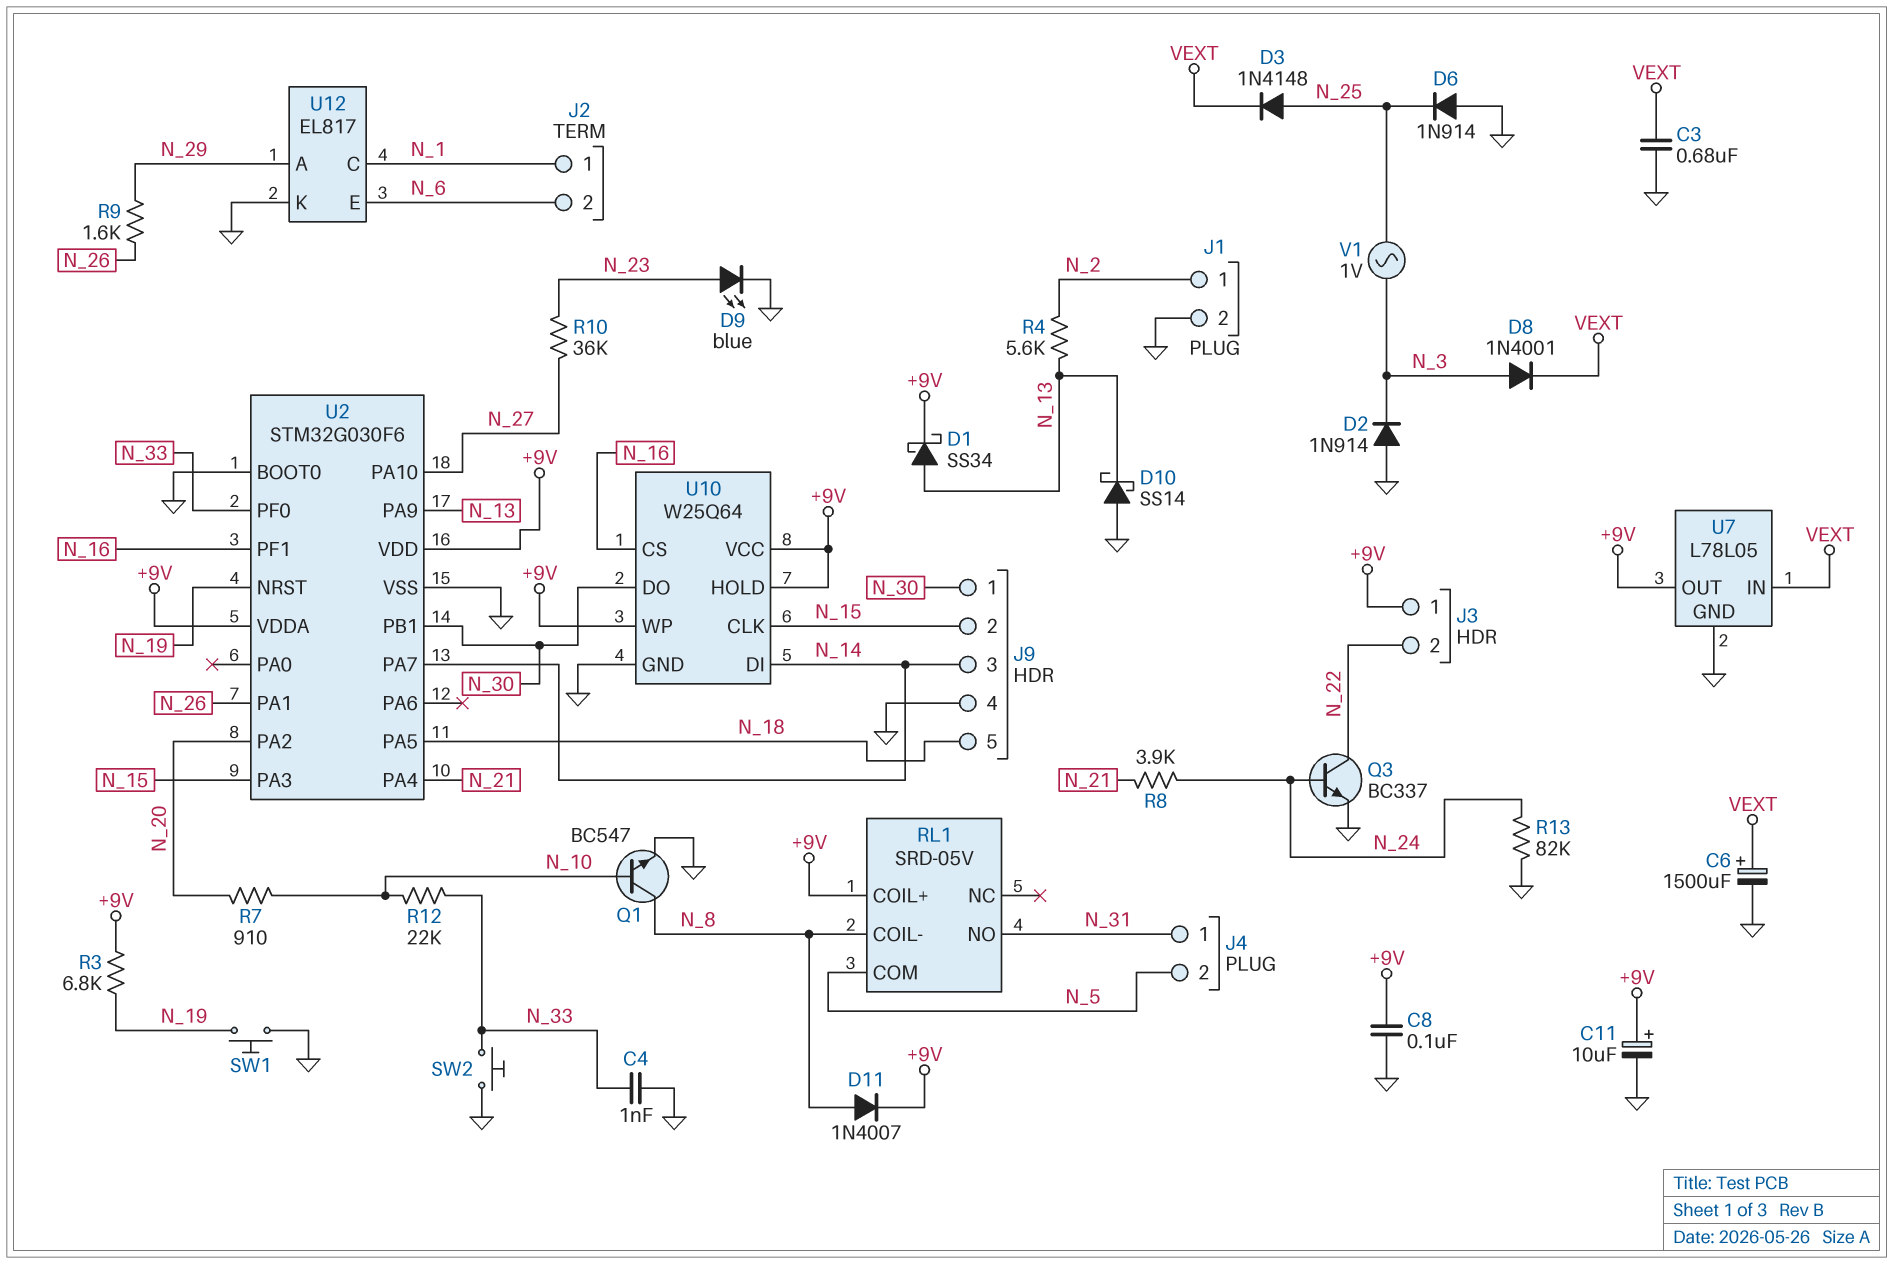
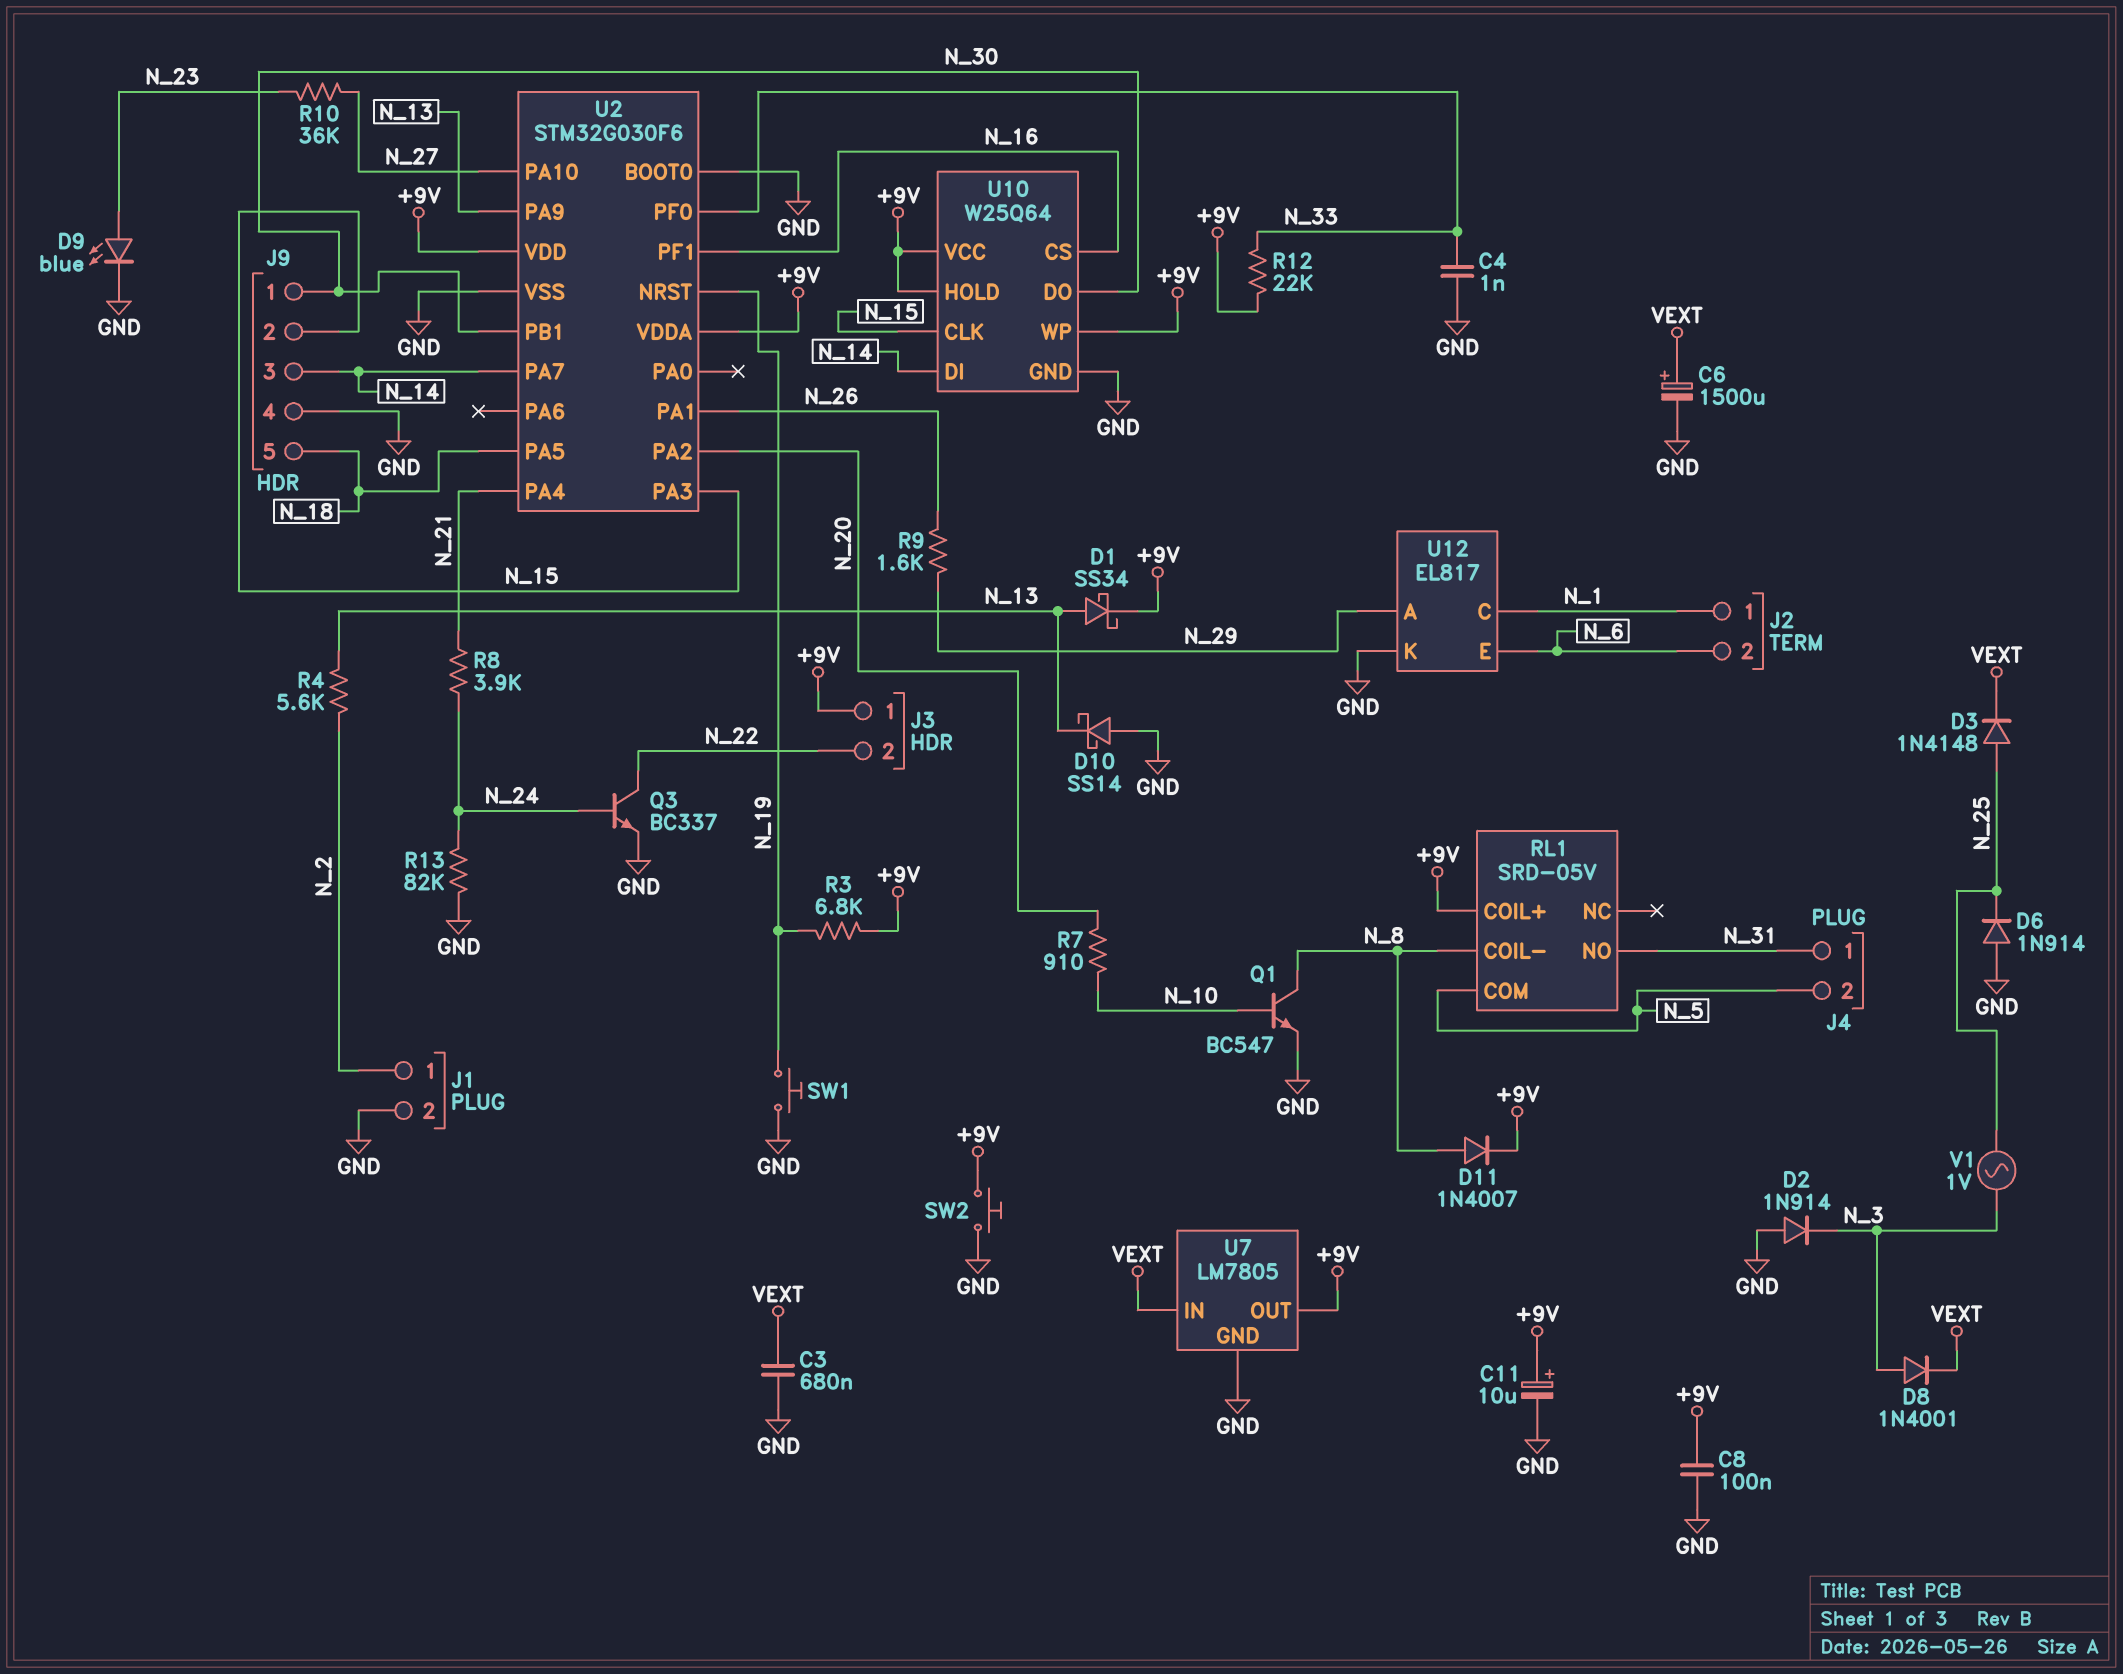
R12: 22k (N_10, N_33) -> 22k (+9V, N_33)
SW2: button (GND, N_33) -> button (+9V, GND)
U7: L78L05 -> LM7805

